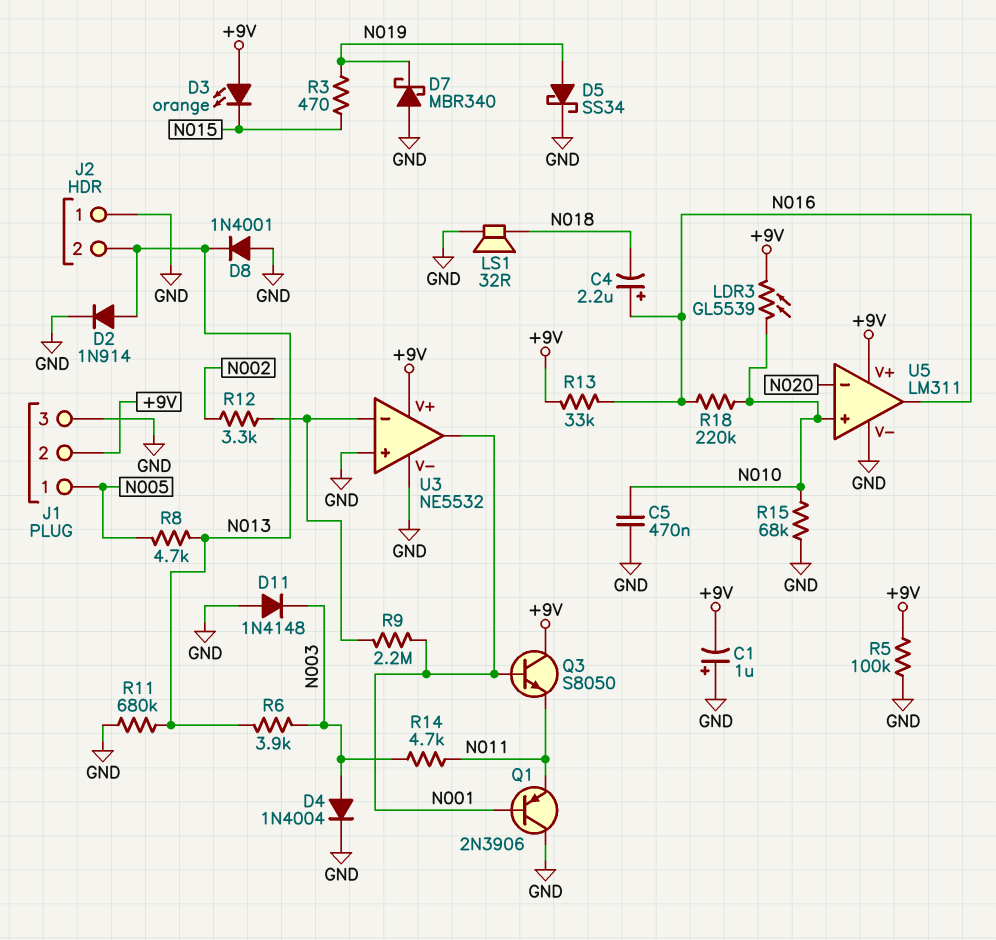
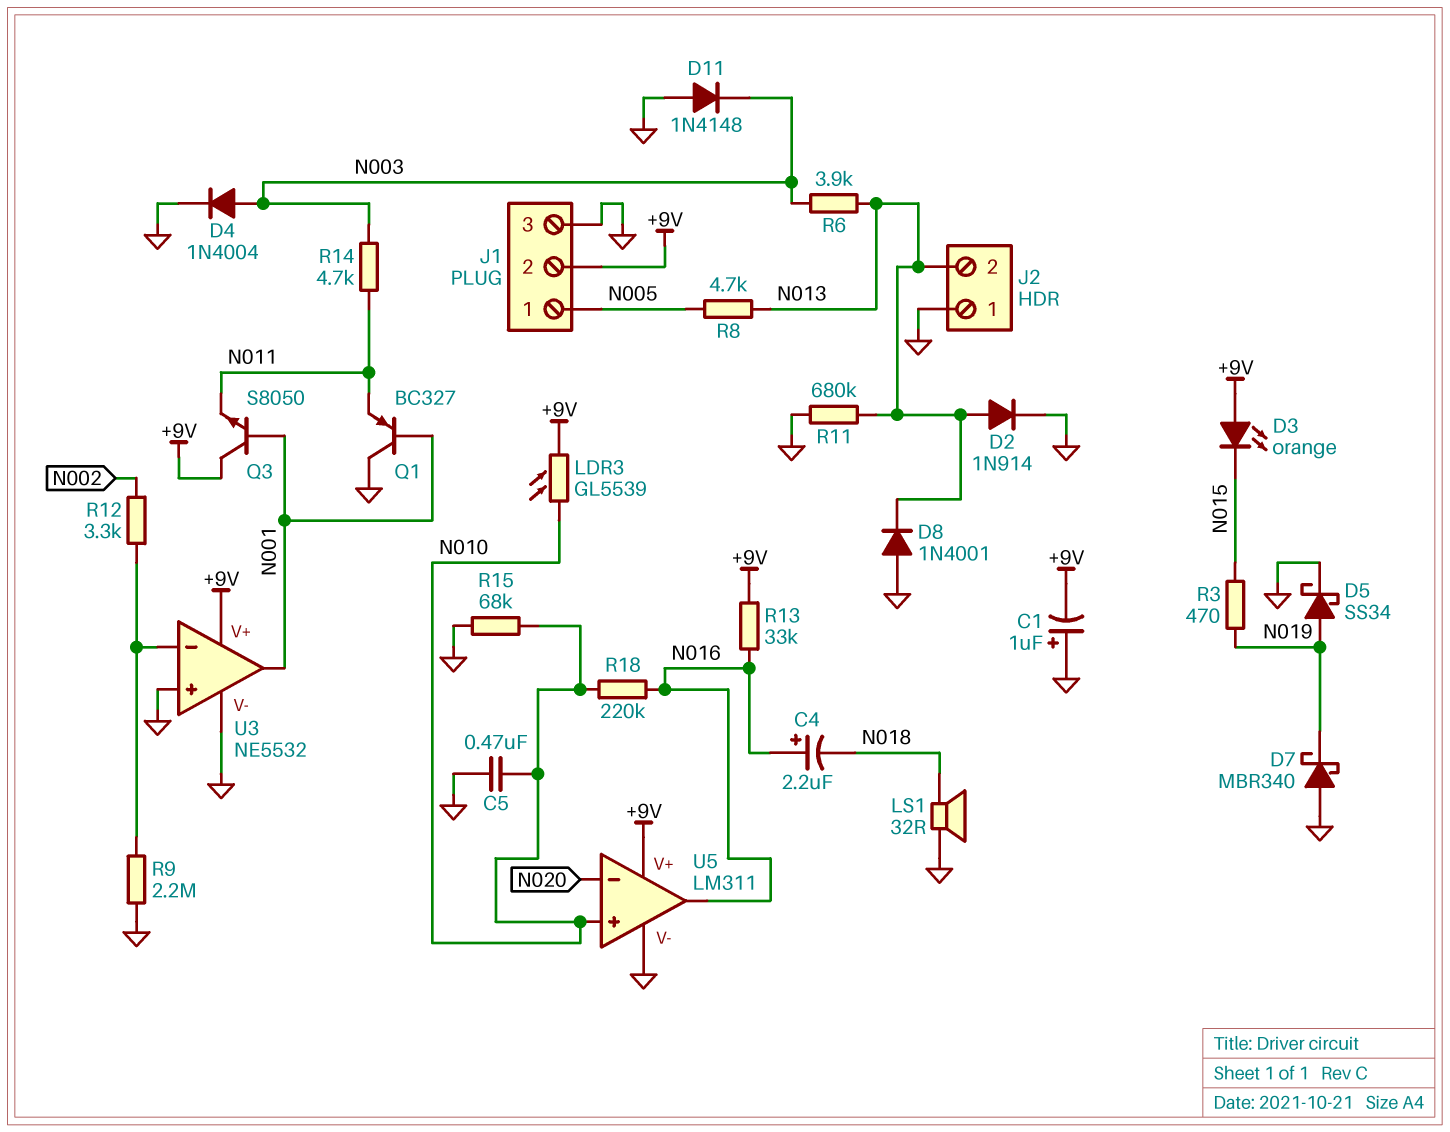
Q1: PNP 2N3906 (B N001, C GND, E N011) -> PNP BC327 (B N001, C GND, E N011)
R5: 100k (+9V, GND) -> none
R9: 2.2M (N001, U3/in-) -> 2.2M (GND, U3/in-)

